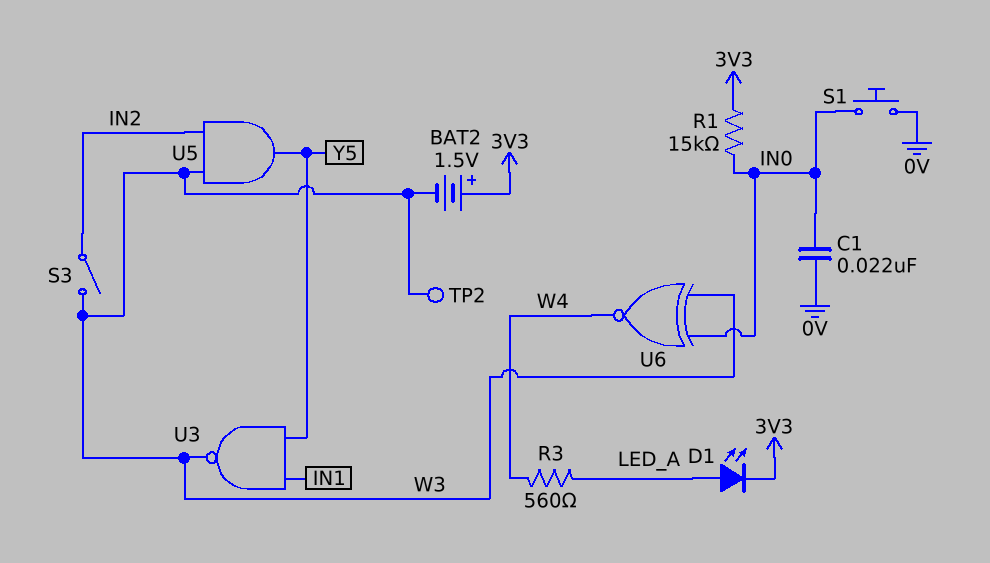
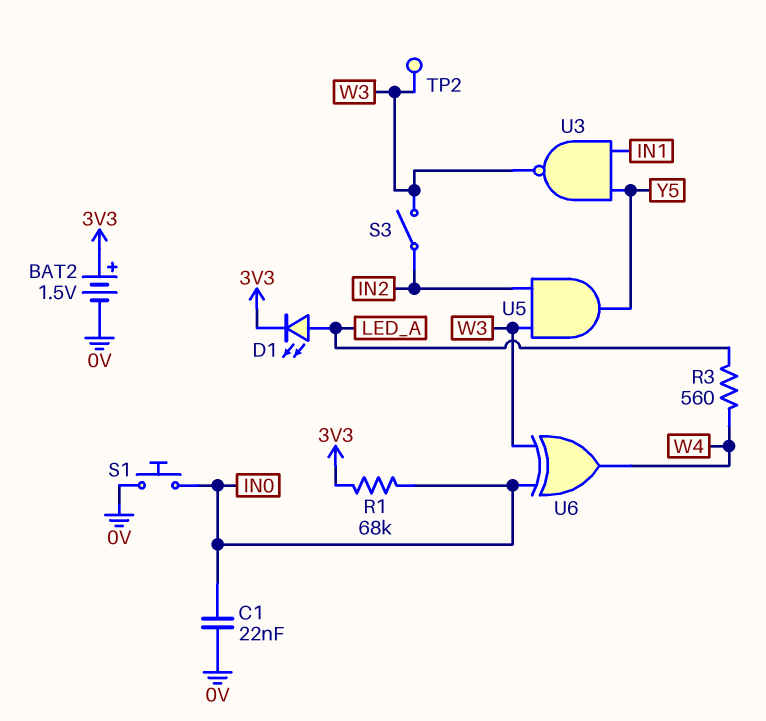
BAT2: 1.5V (plus 3V3, minus W3) -> 1.5V (plus 3V3, minus 0V)
R1: 15k (3V3, IN0) -> 68k (3V3, IN0)
U6: XNOR (in IN0, in W3, out W4) -> XOR (in IN0, in W3, out W4)

